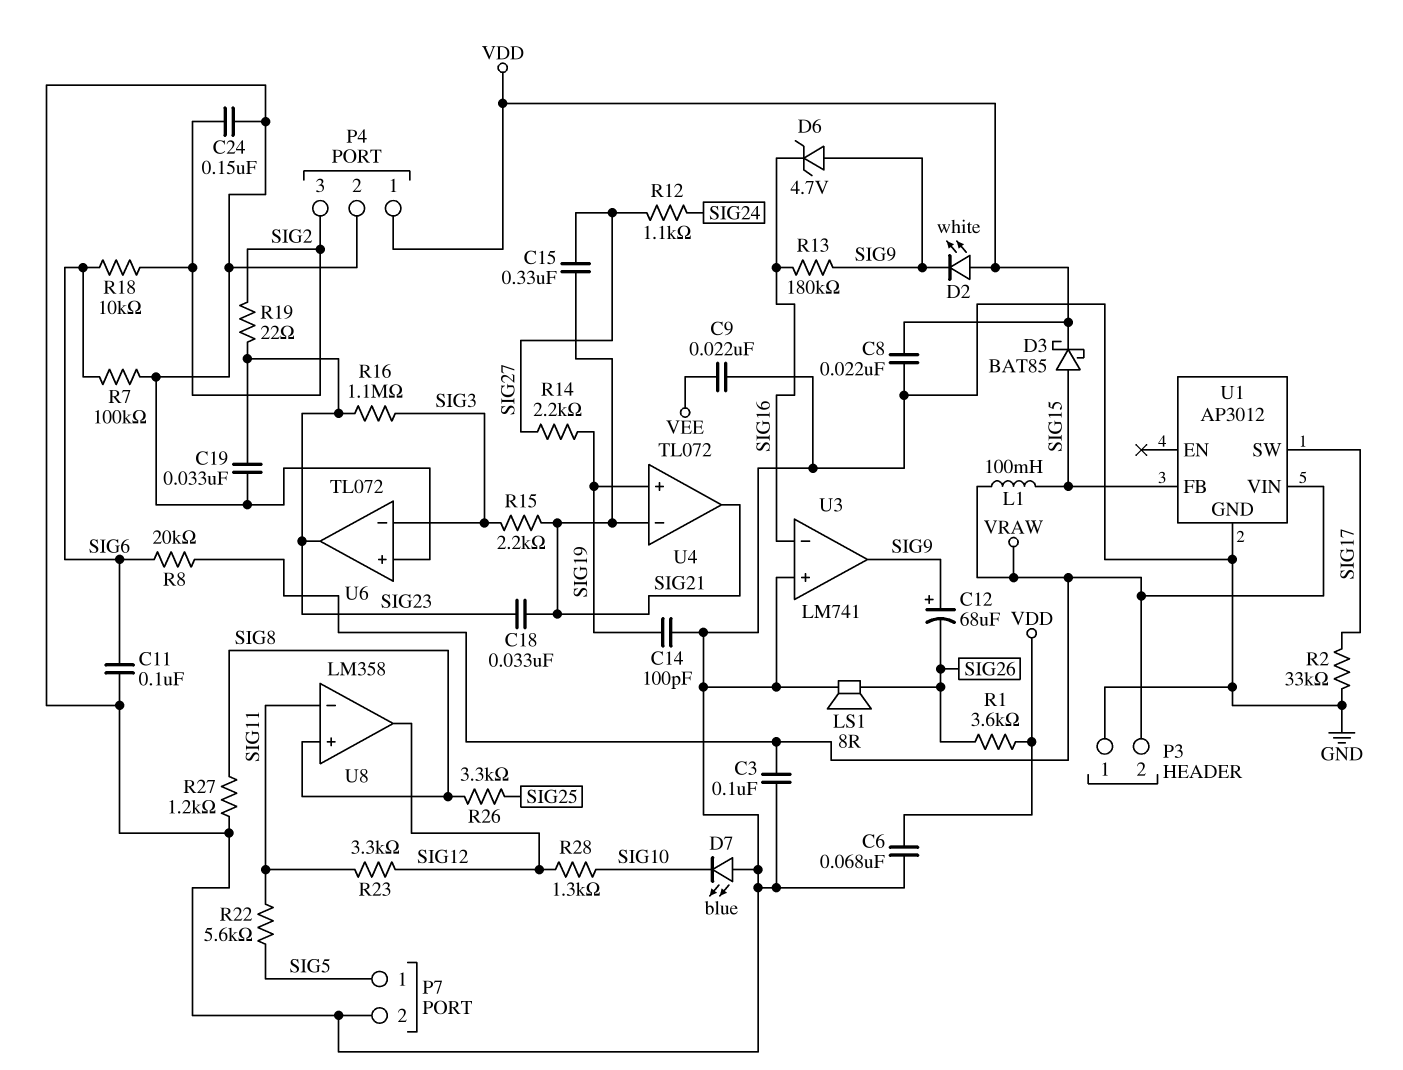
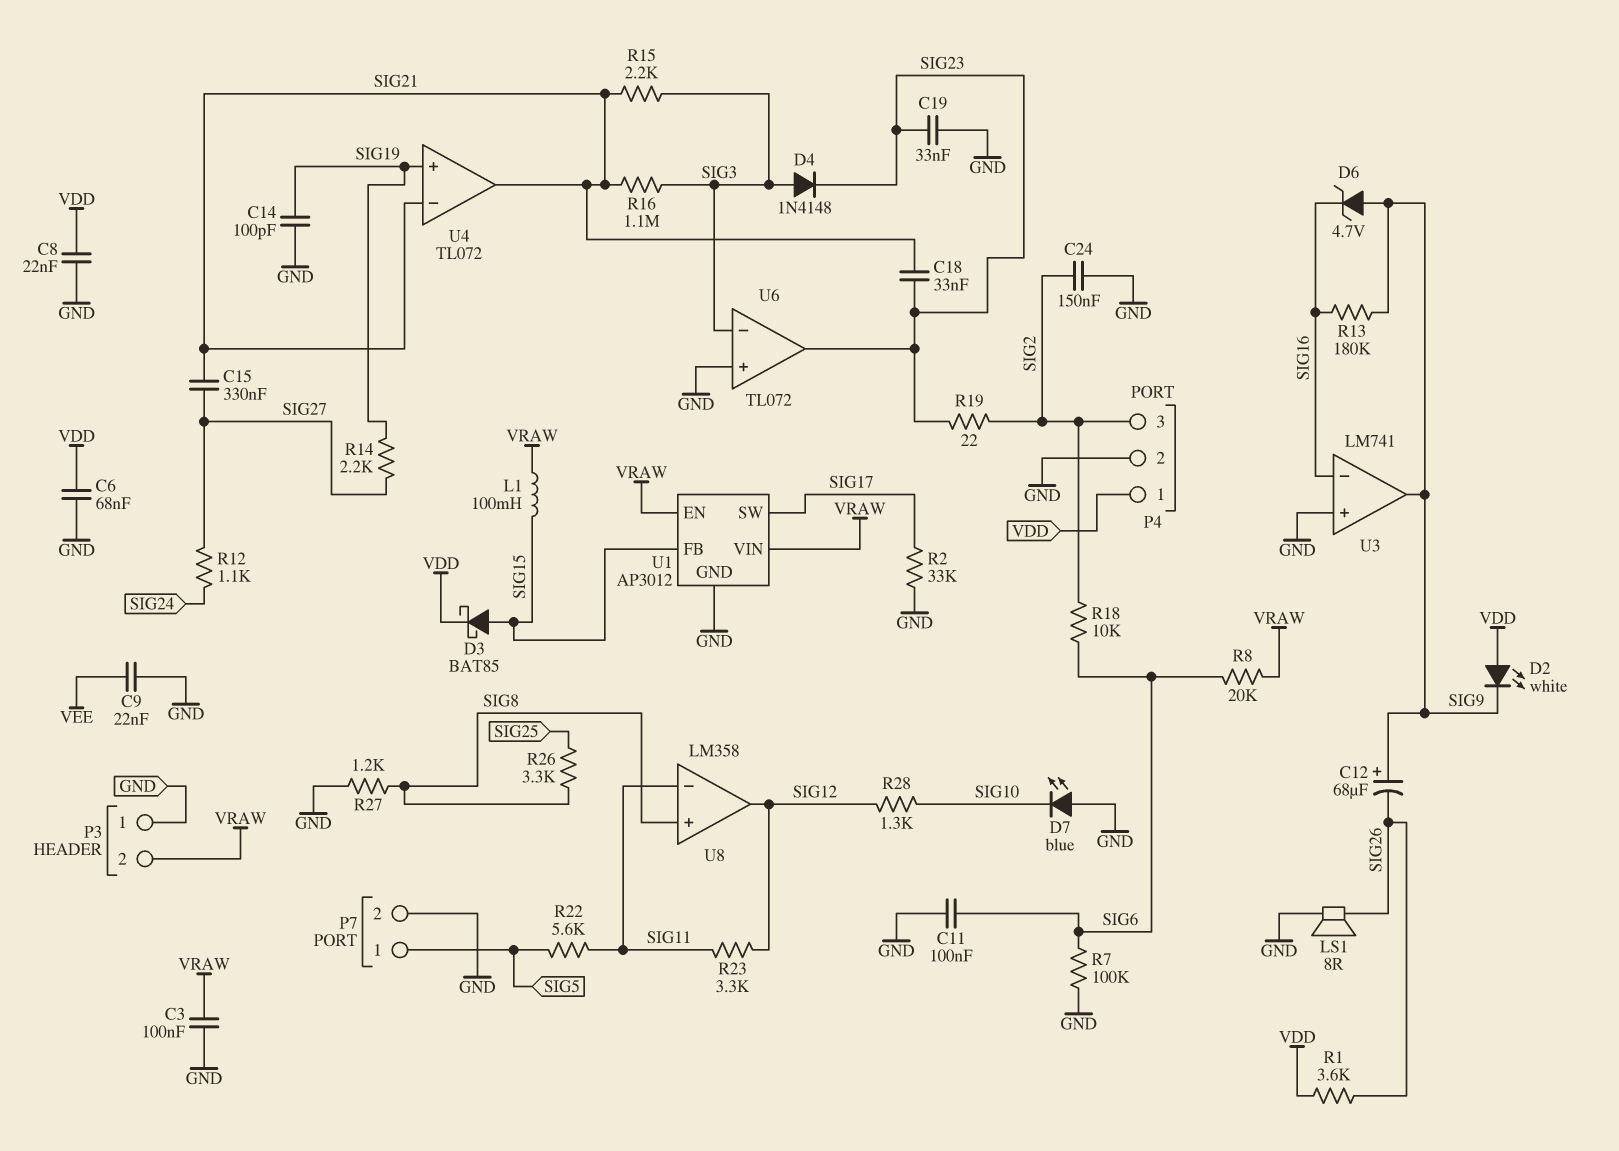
D4: none -> diode 1N4148 (A SIG3, K SIG23)
R16: 1.1M (SIG3, SIG23) -> 1.1M (SIG3, SIG21)
U1 pin EN: none -> VRAW

